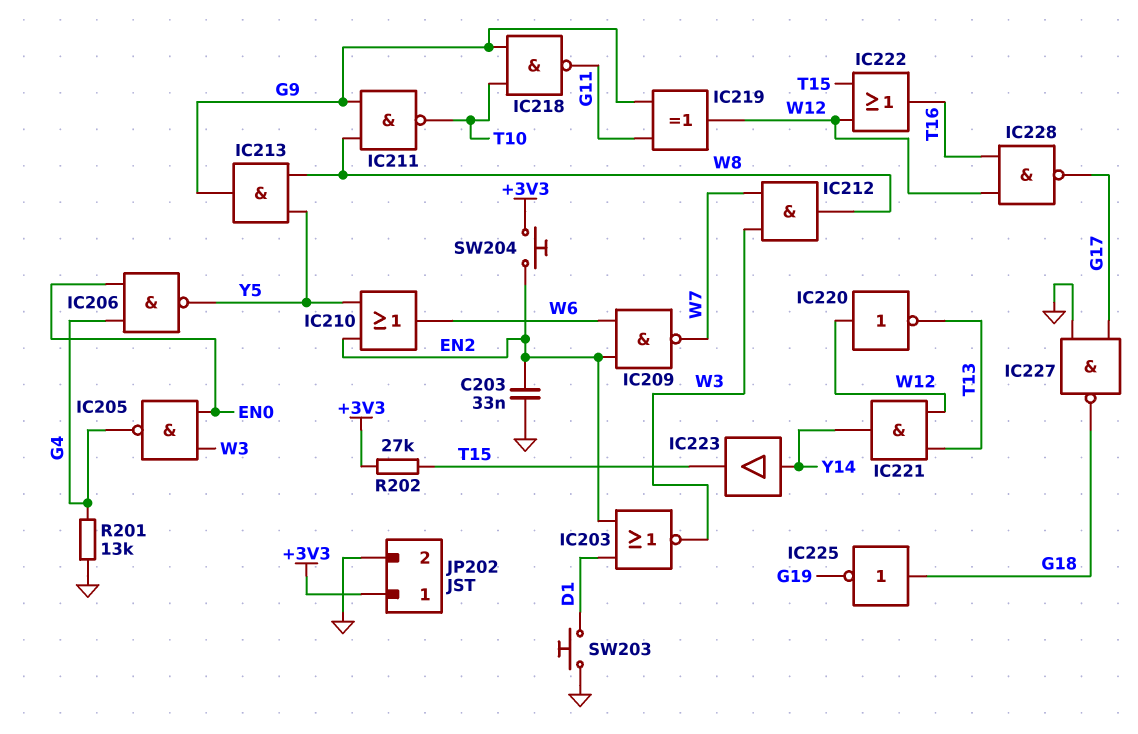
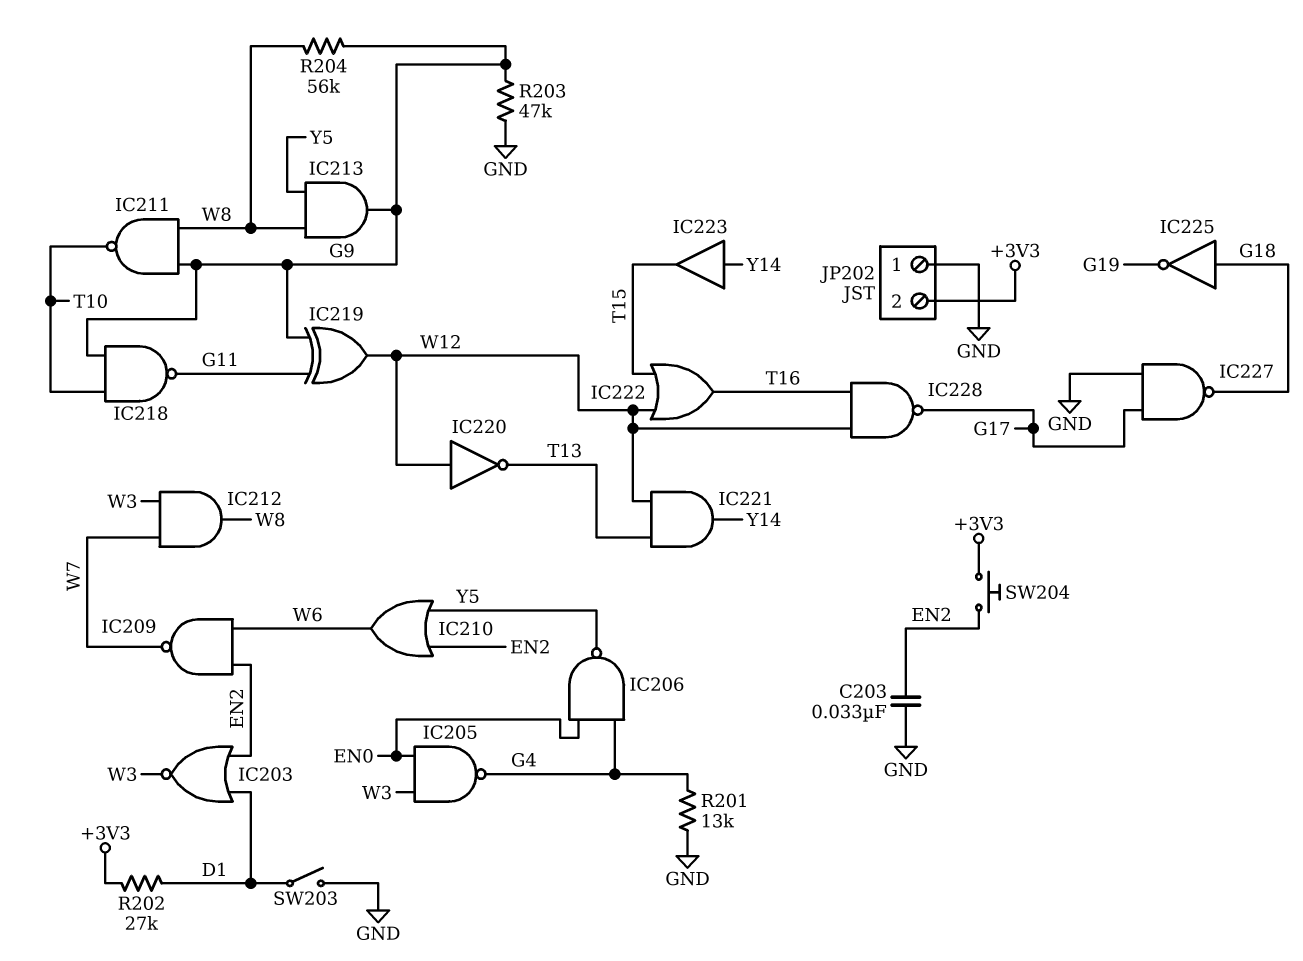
JP202 pin 1: +3V3 -> GND
JP202 pin 2: GND -> +3V3
R202: 27k (+3V3, T15) -> 27k (+3V3, D1)
R203: none -> 47k (G9, GND)
R204: none -> 56k (G9, W8)
SW203: button (D1, GND) -> switch (D1, GND)

